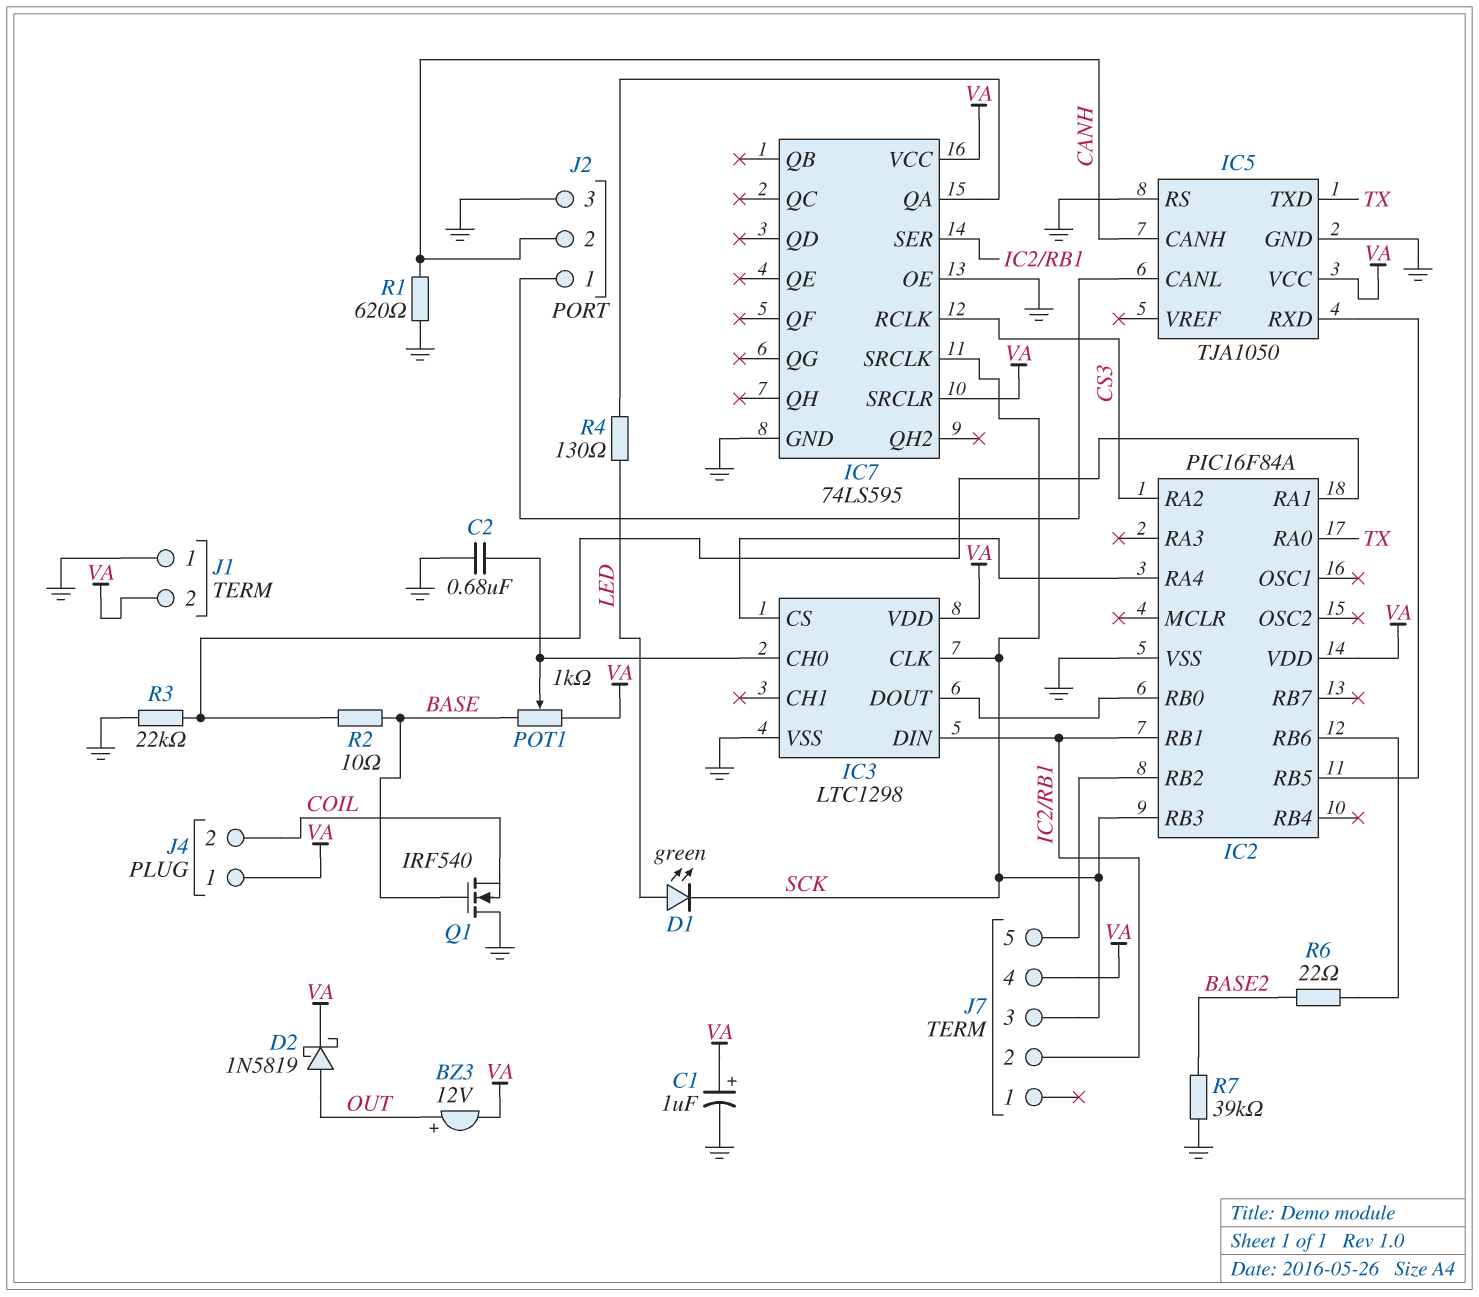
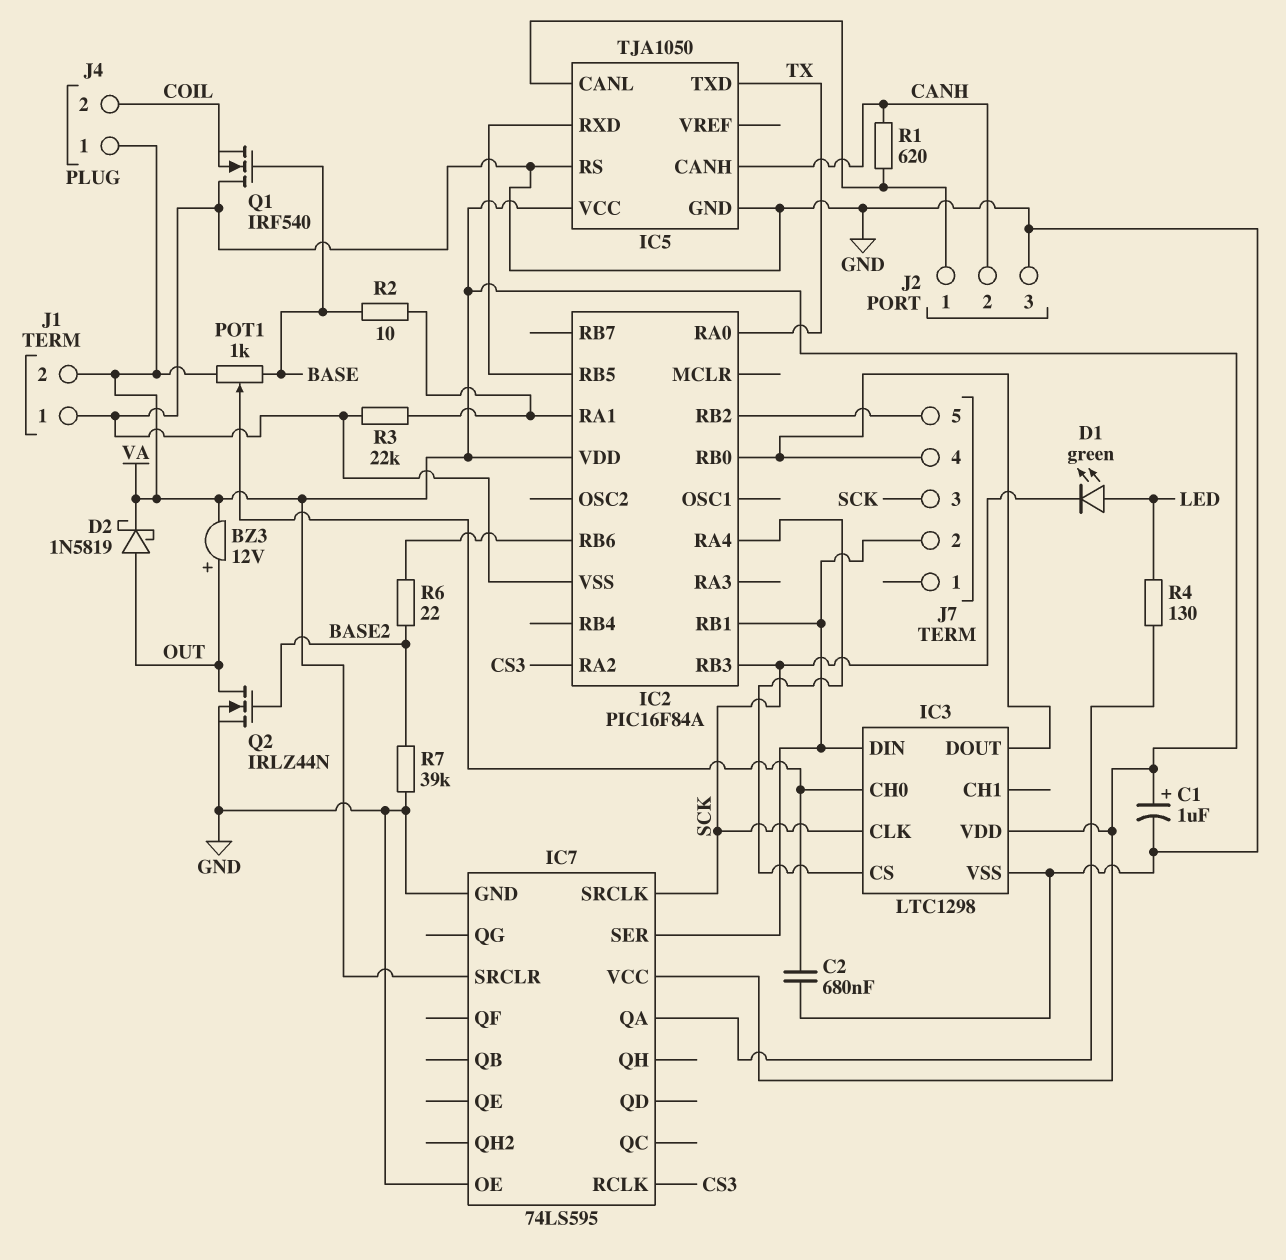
J7 pin 4: VA -> IC2/RB0
Q2: none -> NMOS IRLZ44N (G BASE2, D OUT, S GND)
R1: 620 (CANH, GND) -> 620 (CANH, IC5/CANL)

